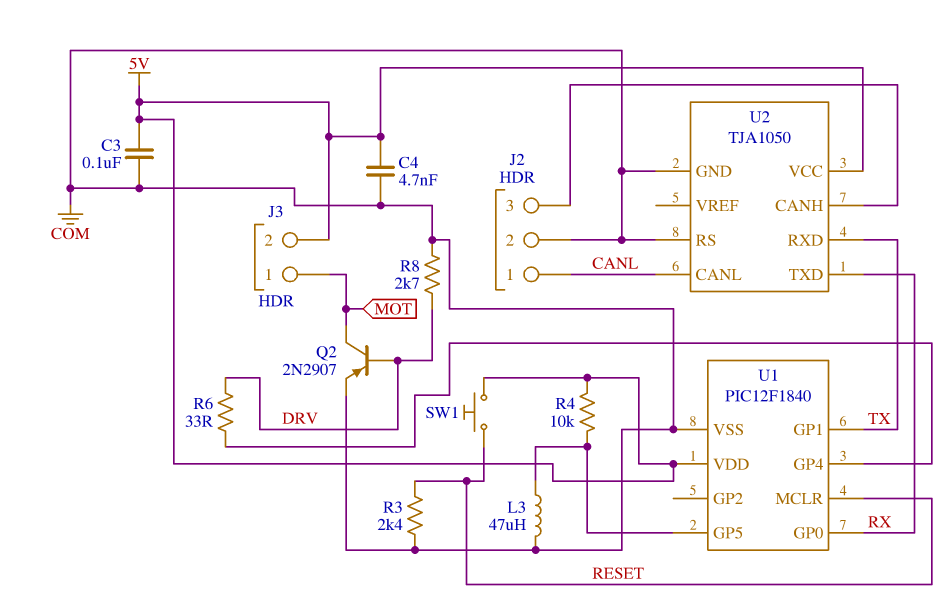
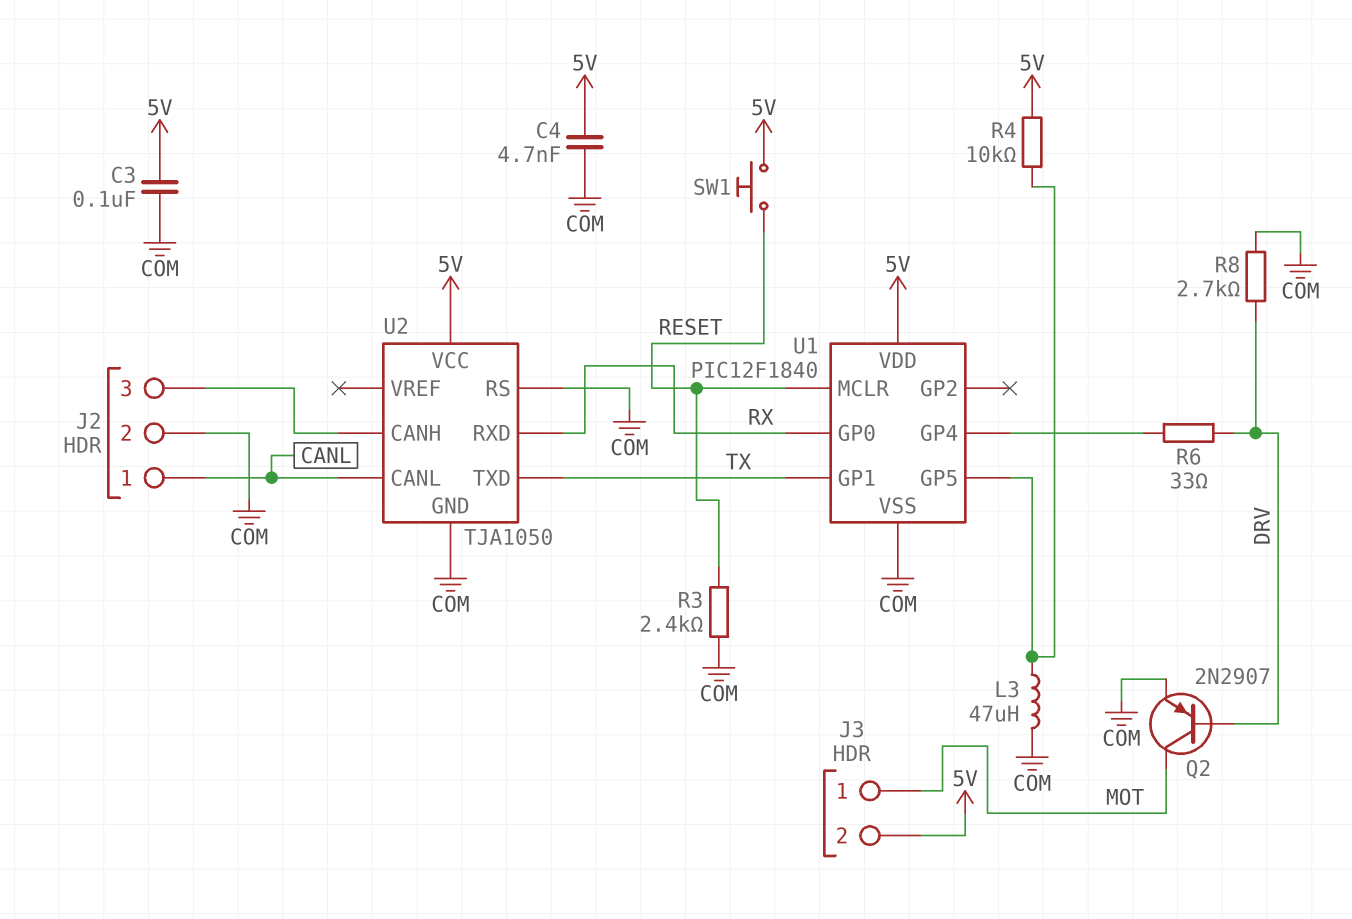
U2 pin RXD: TX -> RX
U2 pin TXD: RX -> TX

